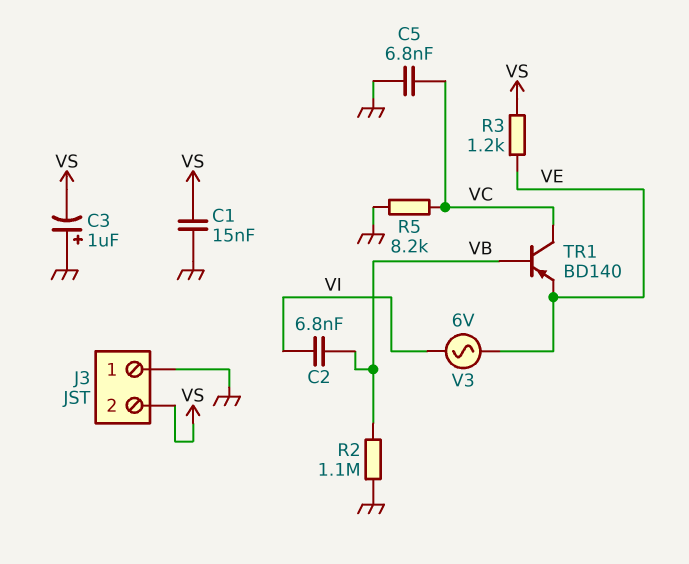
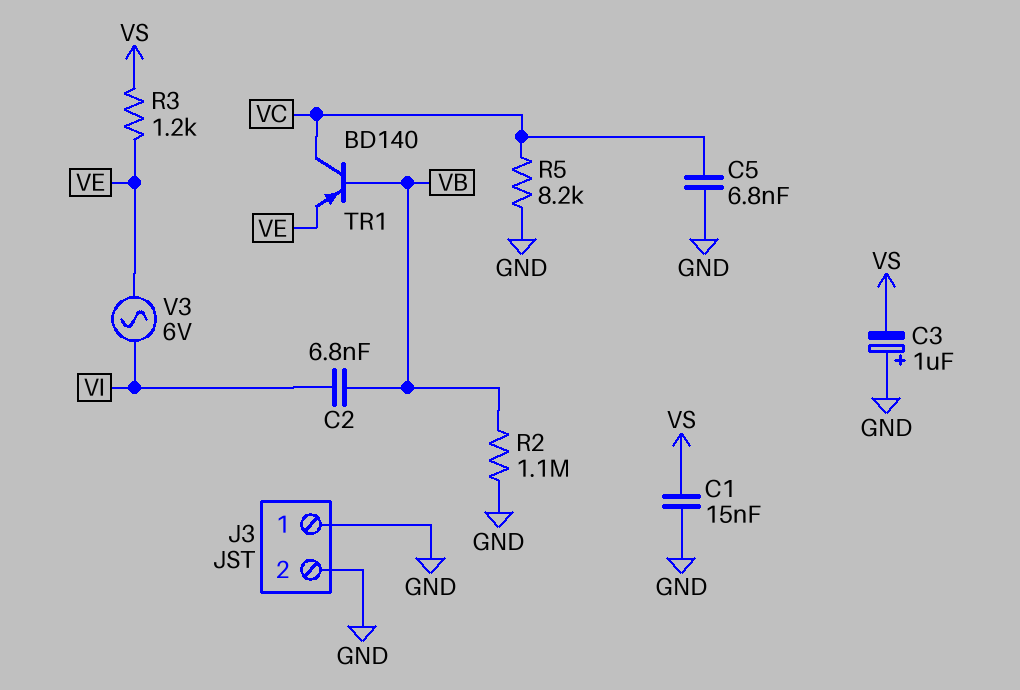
J3 pin 2: VS -> GND

